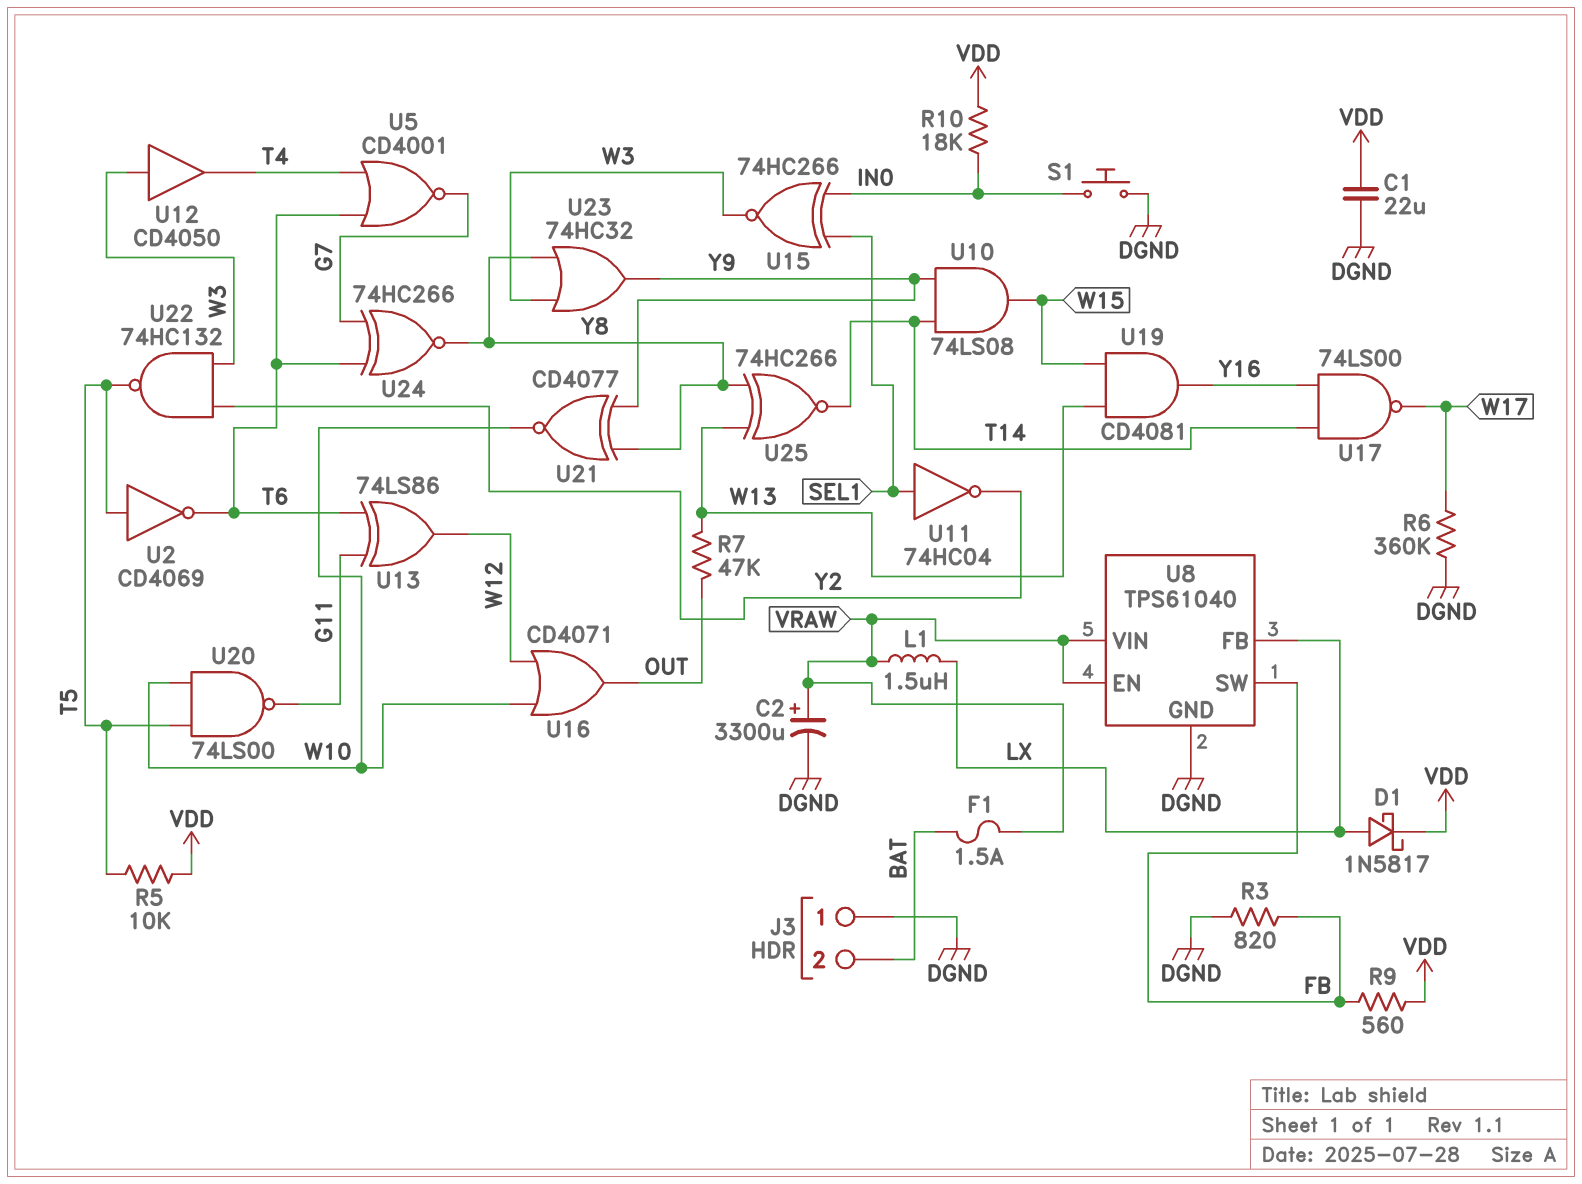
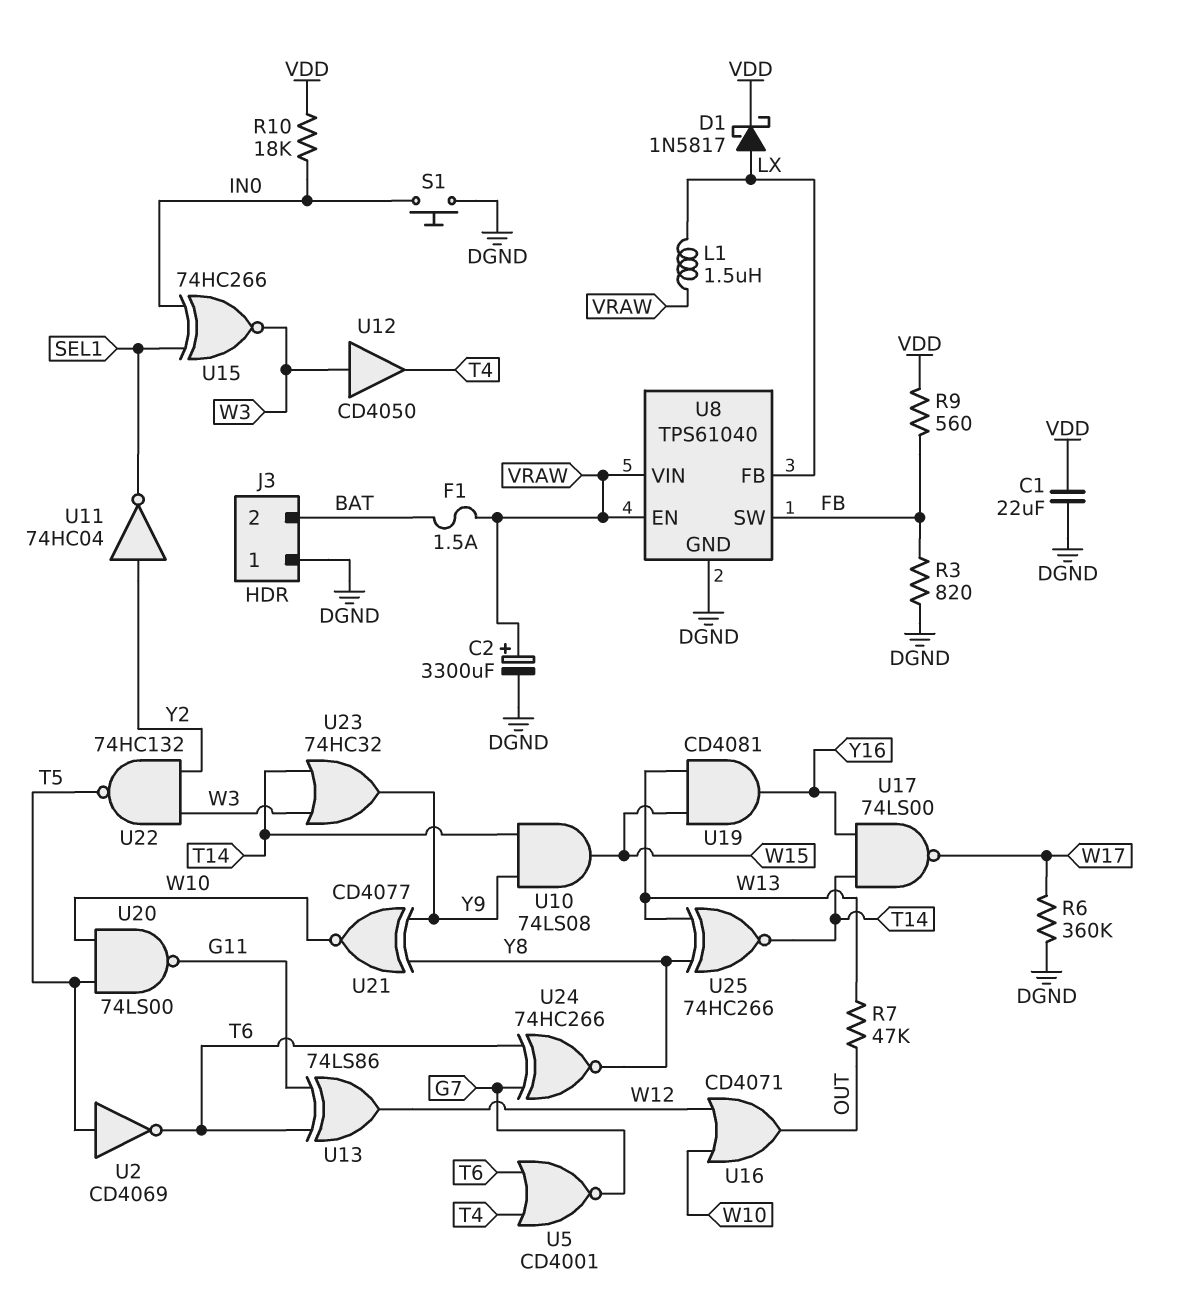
R5: 10k (T5, VDD) -> none
U11: NOT 74HC04 (in SEL1, out Y2) -> NOT 74HC04 (in Y2, out SEL1)
U23: OR 74HC32 (in W3, in Y8, out Y9) -> OR 74HC32 (in T14, in W3, out Y9)

